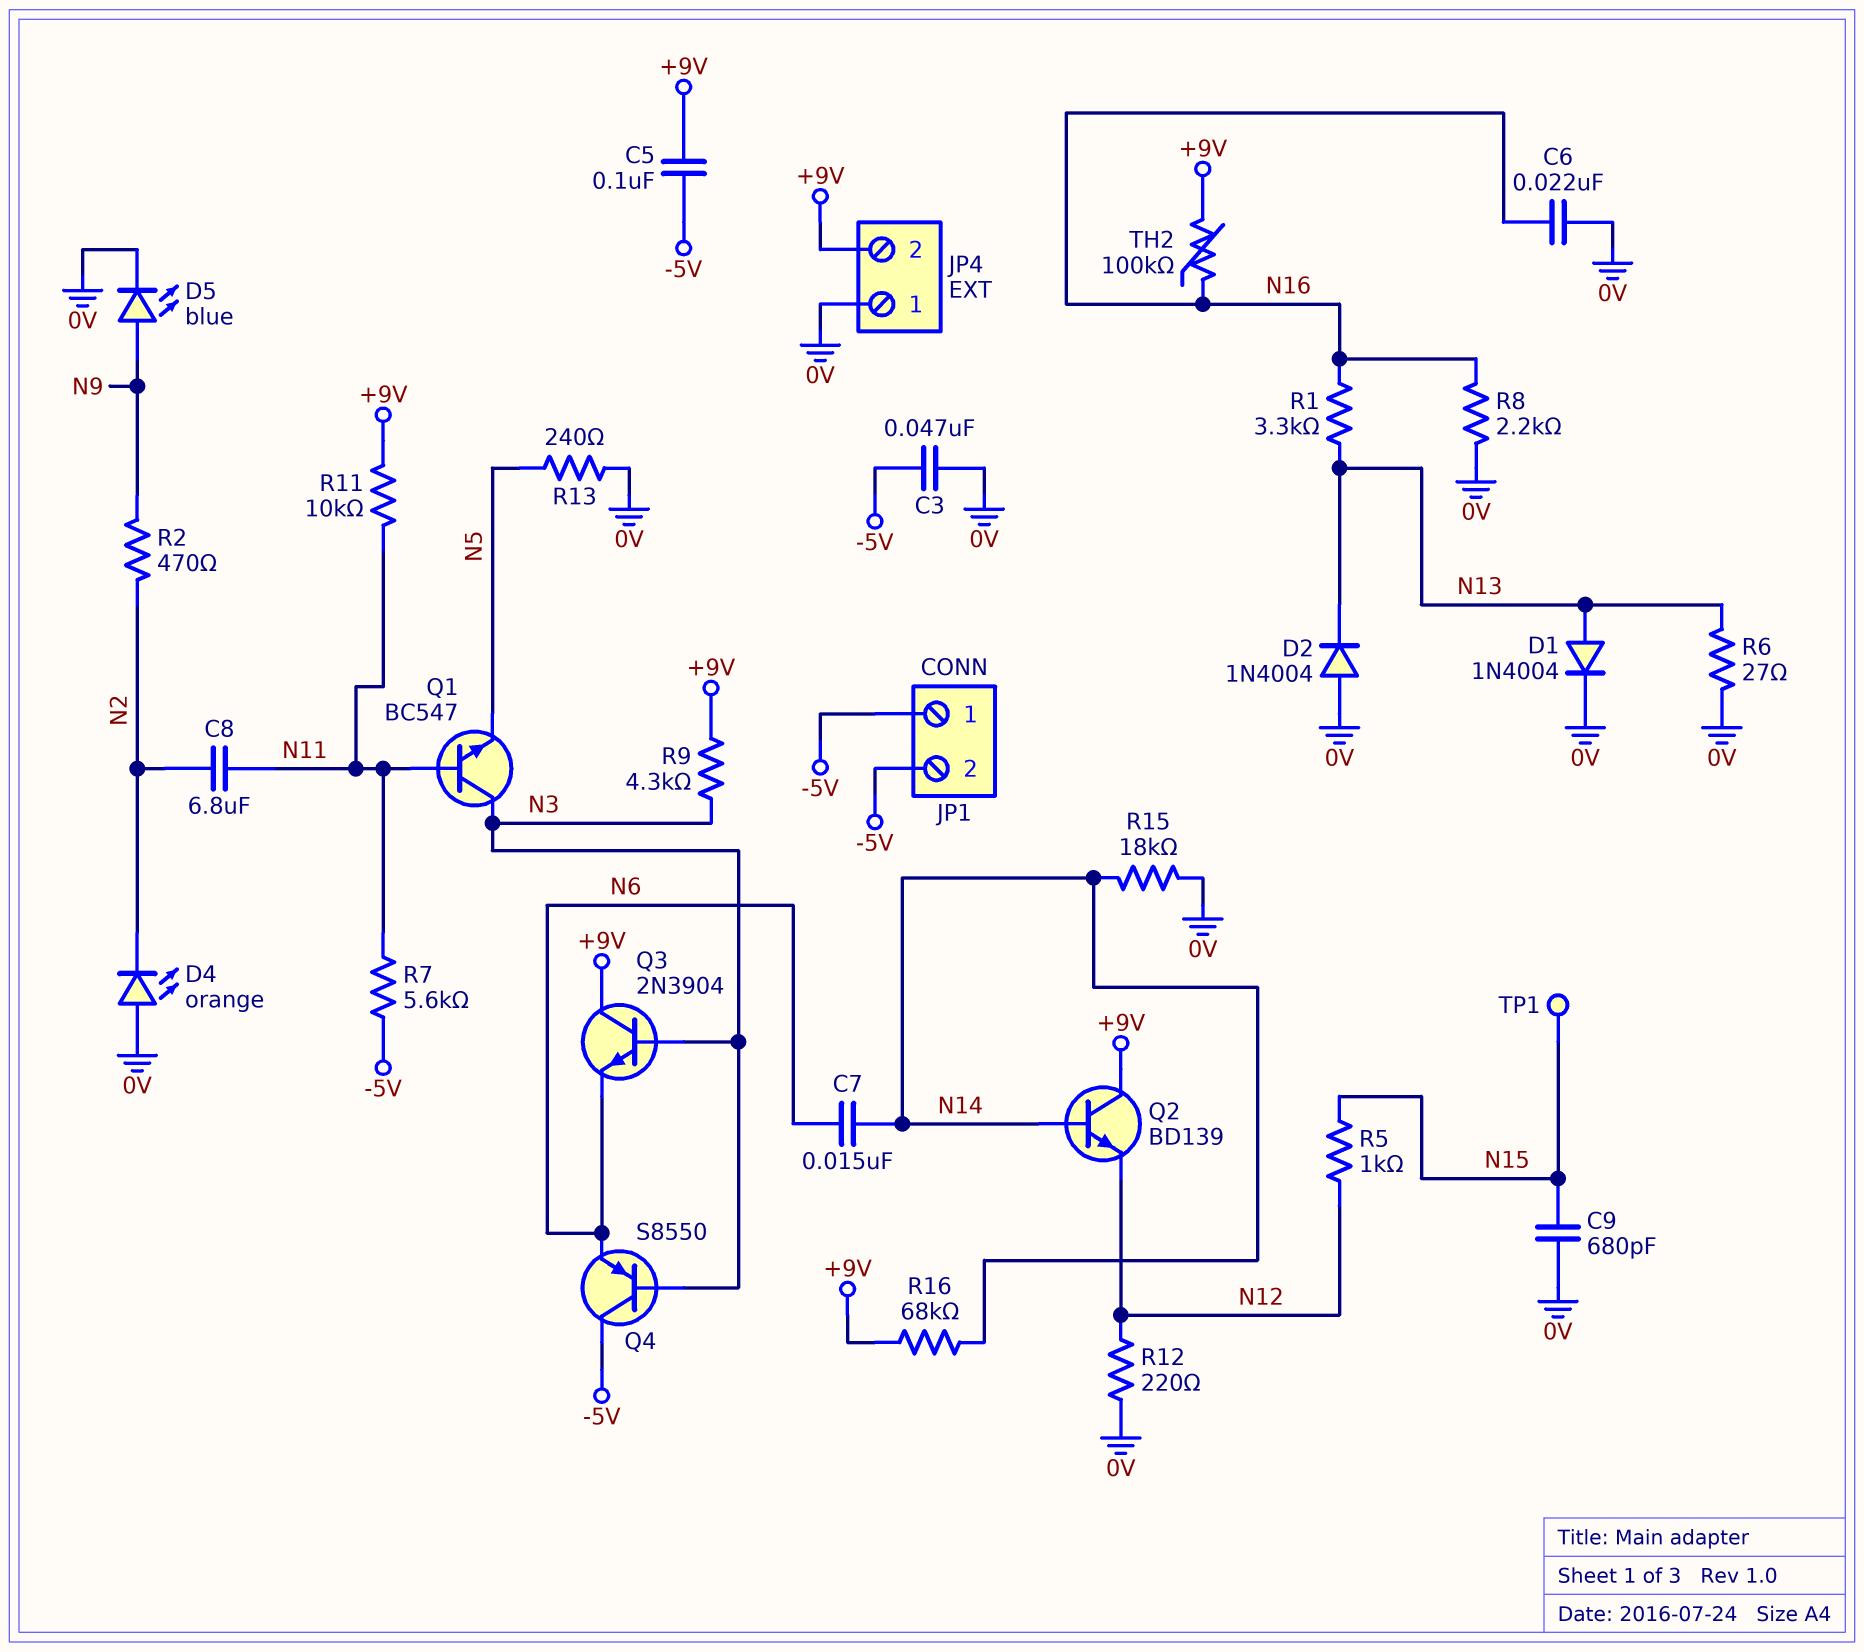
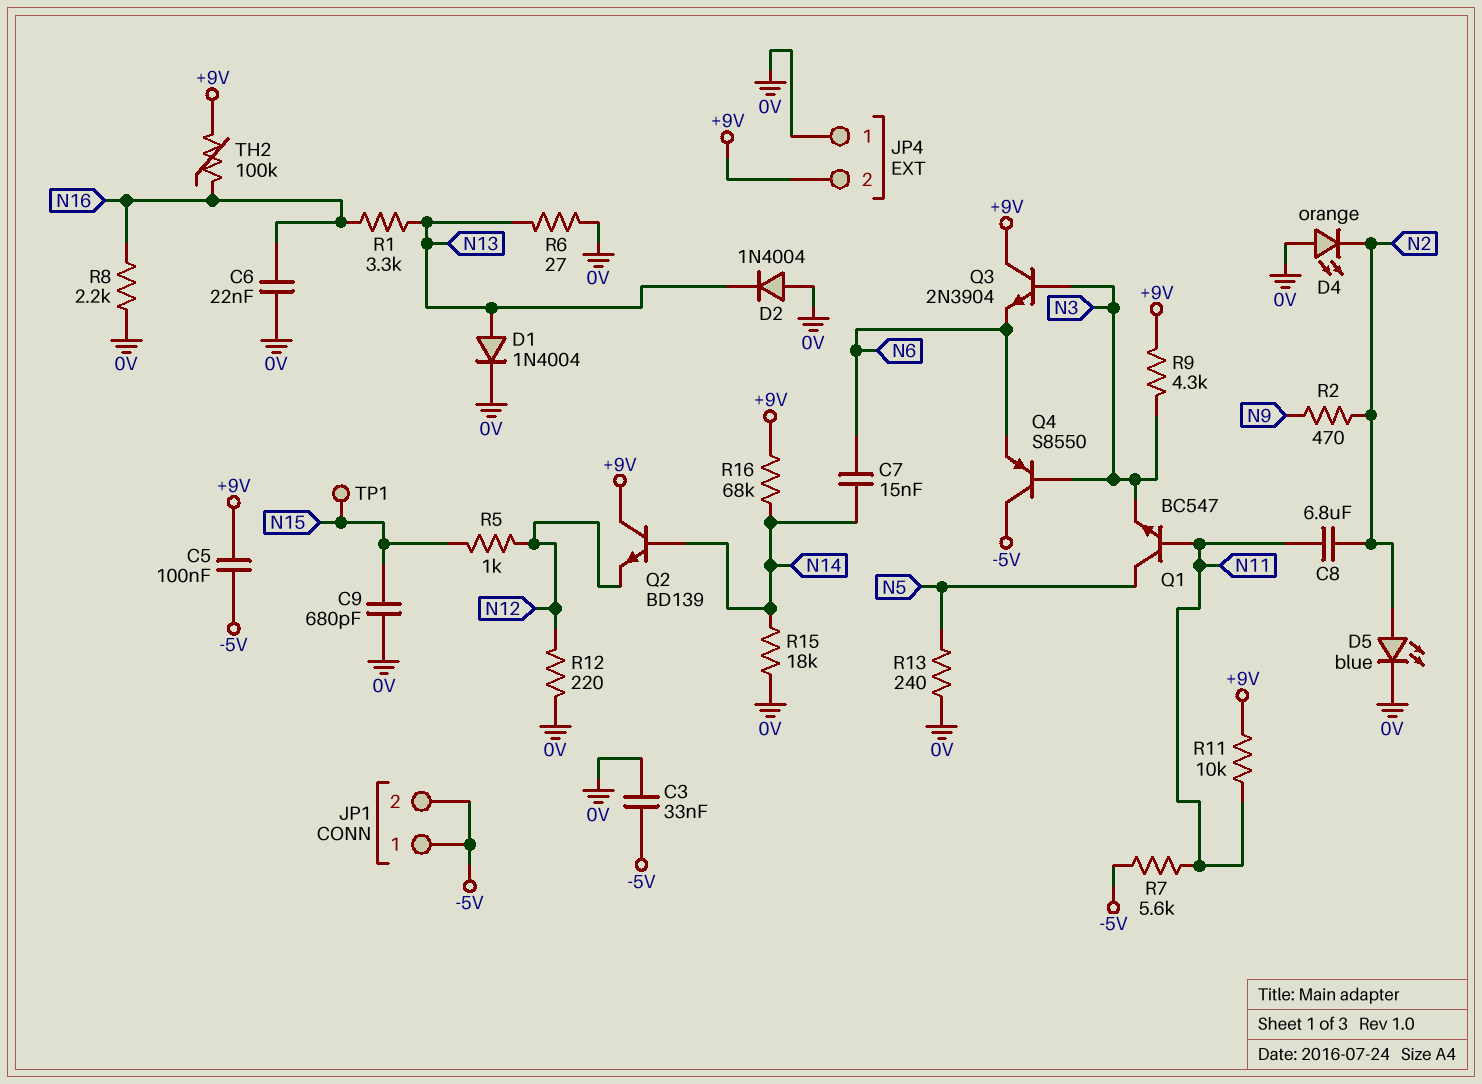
C3: 47nF (-5V, 0V) -> 33nF (-5V, 0V)
D5: LED blue (A N9, K 0V) -> LED blue (A N2, K 0V)
Q1: NPN BC547 (B N11, C N3, E N5) -> NPN BC547 (B N11, C N5, E N3)

